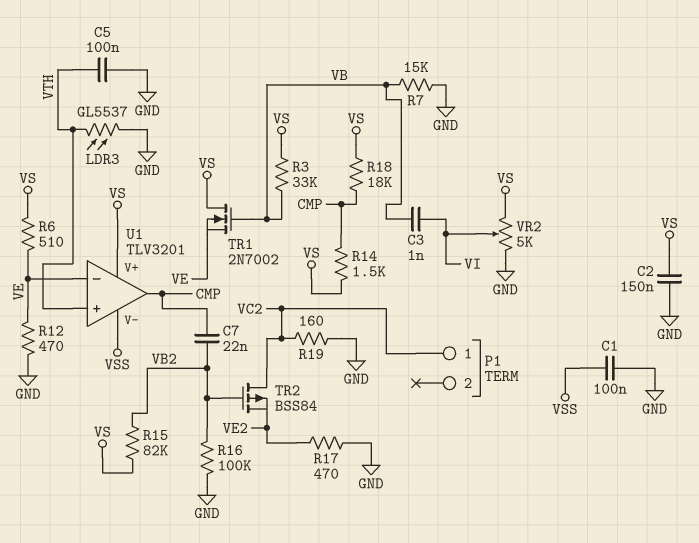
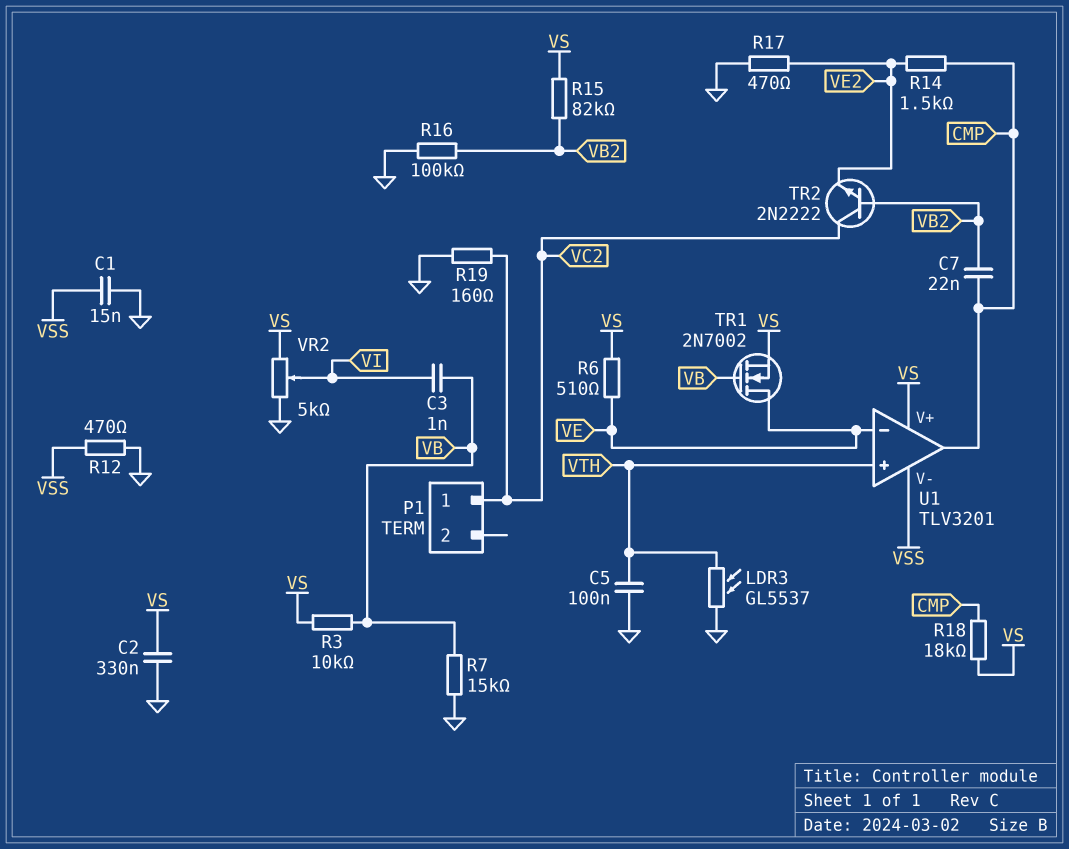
C1: 100nF (GND, VSS) -> 15nF (GND, VSS)
C2: 150nF (GND, VS) -> 330nF (GND, VS)
R3: 33k (VB, VS) -> 10k (VB, VS)
R12: 470 (GND, VE) -> 470 (GND, VSS)
R14: 1.5k (CMP, VS) -> 1.5k (CMP, VE2)
TR1: NMOS 2N7002 (G VB, D VS, S VE) -> NMOS 2N7002 (G VB, D VE, S VS)
TR2: PMOS BSS84 (G VB2, D VC2, S VE2) -> NPN 2N2222 (B VB2, C VC2, E VE2)

